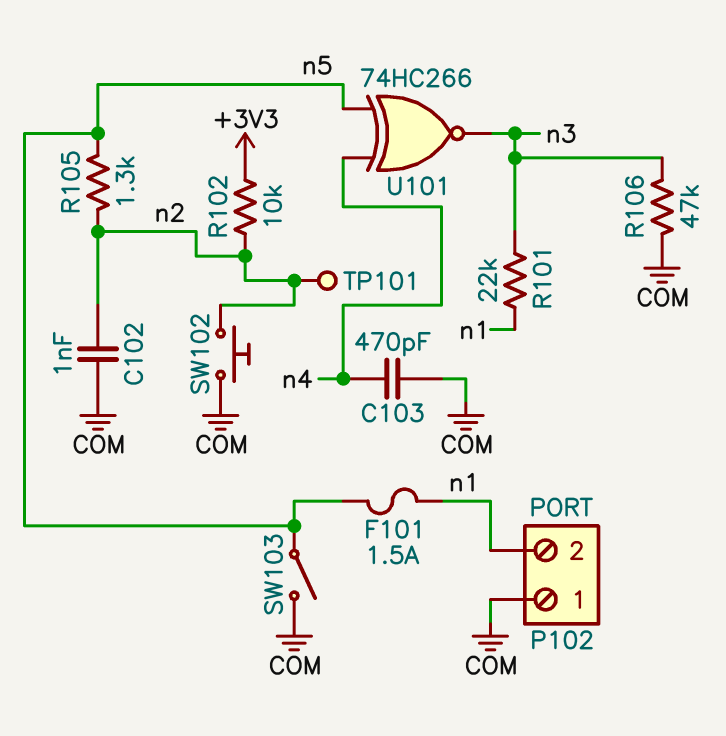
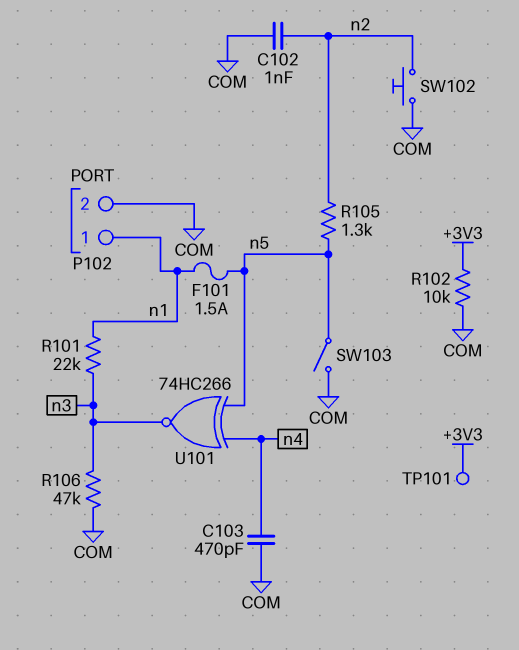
P102 pin 1: COM -> n1
P102 pin 2: n1 -> COM
R102: 10k (+3V3, n2) -> 10k (+3V3, COM)
TP101: test point (n2) -> test point (+3V3)

